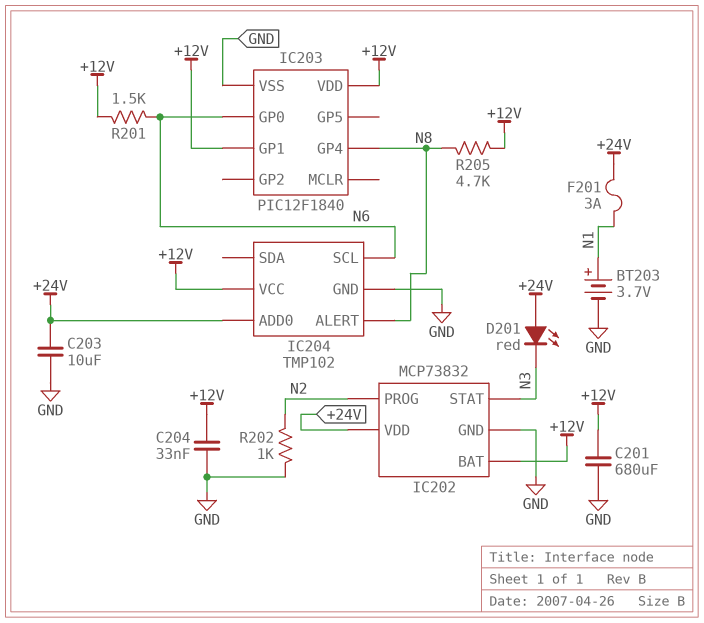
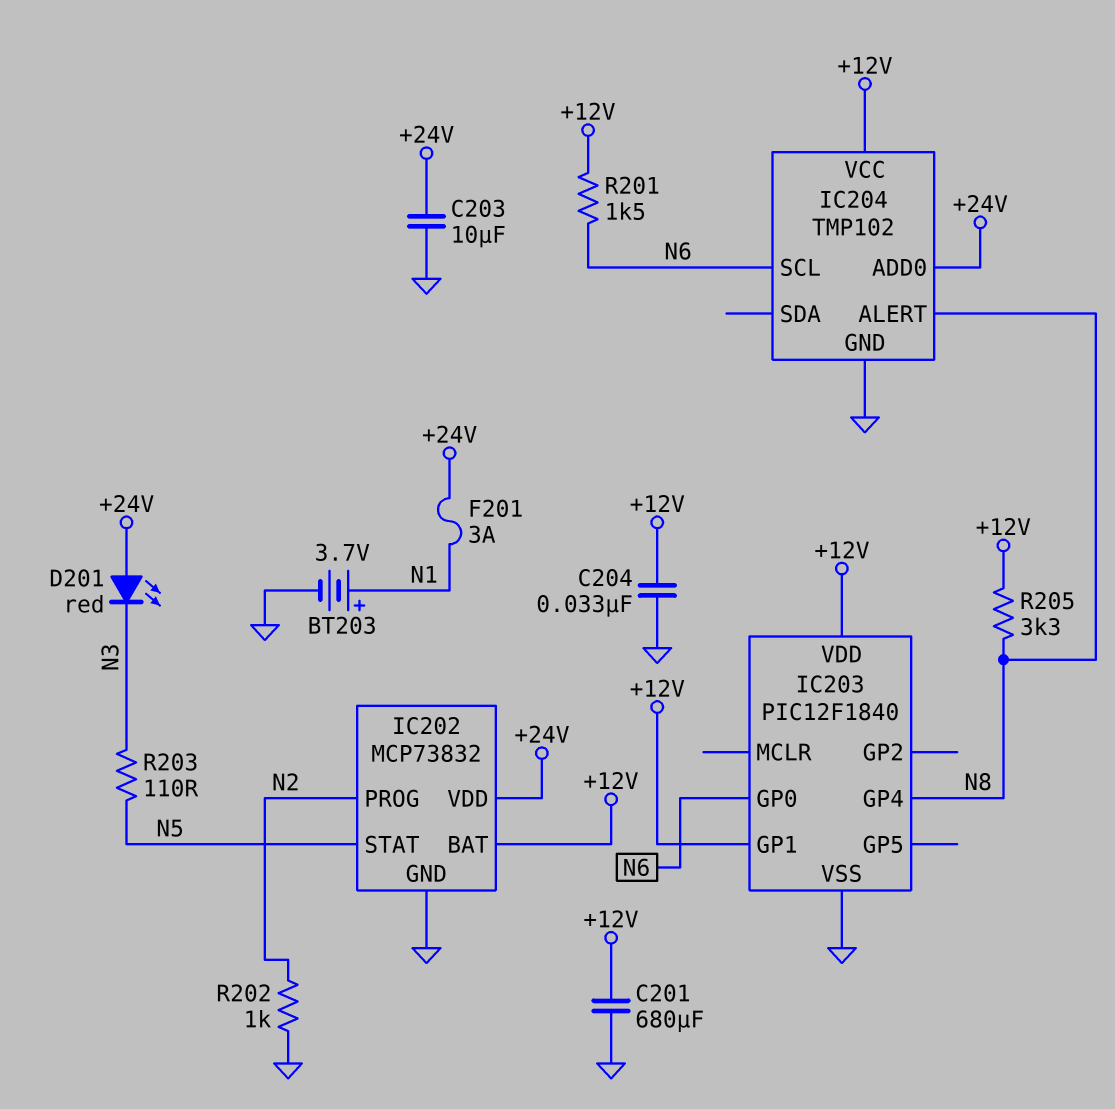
IC202 pin STAT: N3 -> N5
R203: none -> 110 (N3, N5)
R205: 4.7k (+12V, N8) -> 3.3k (+12V, N8)

